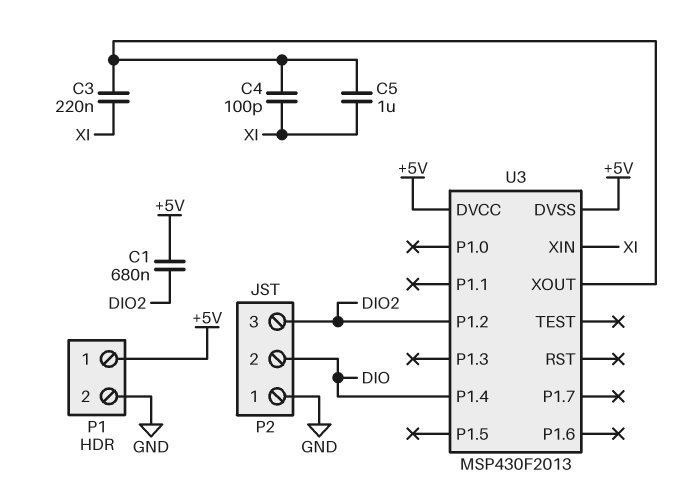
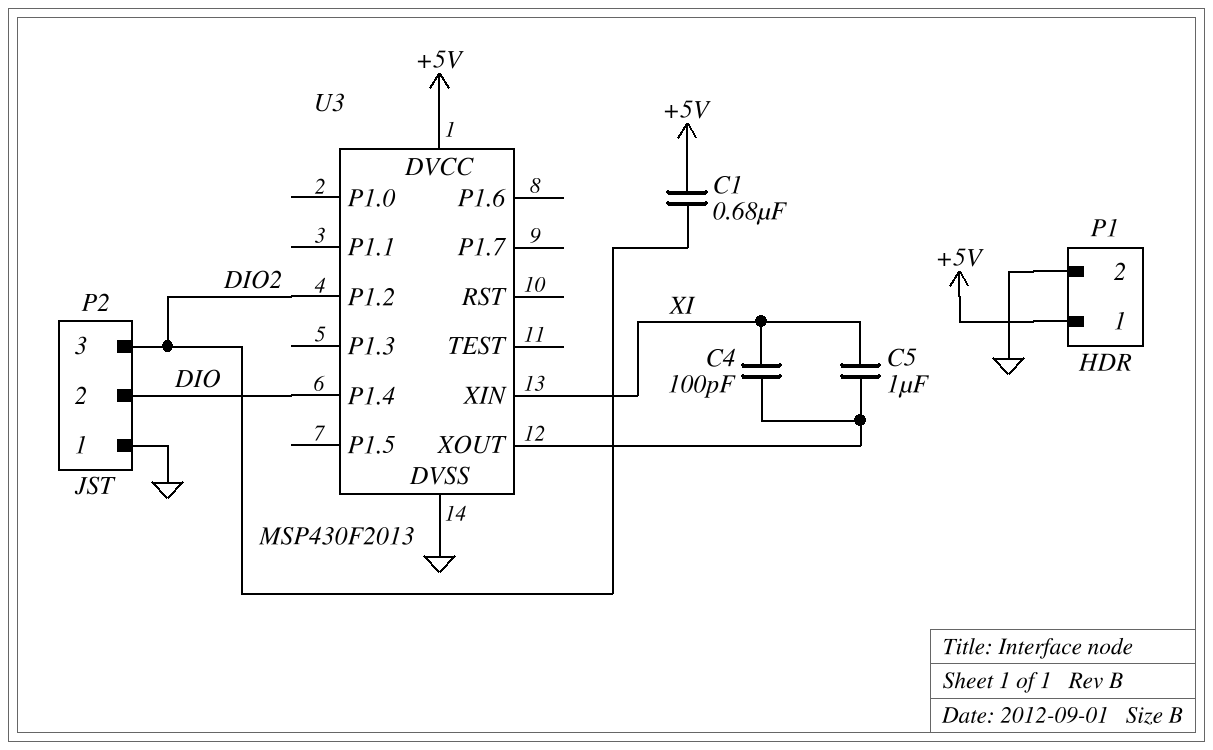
C3: 220nF (U3/XOUT, XI) -> none
U3 pin DVSS: +5V -> GND

